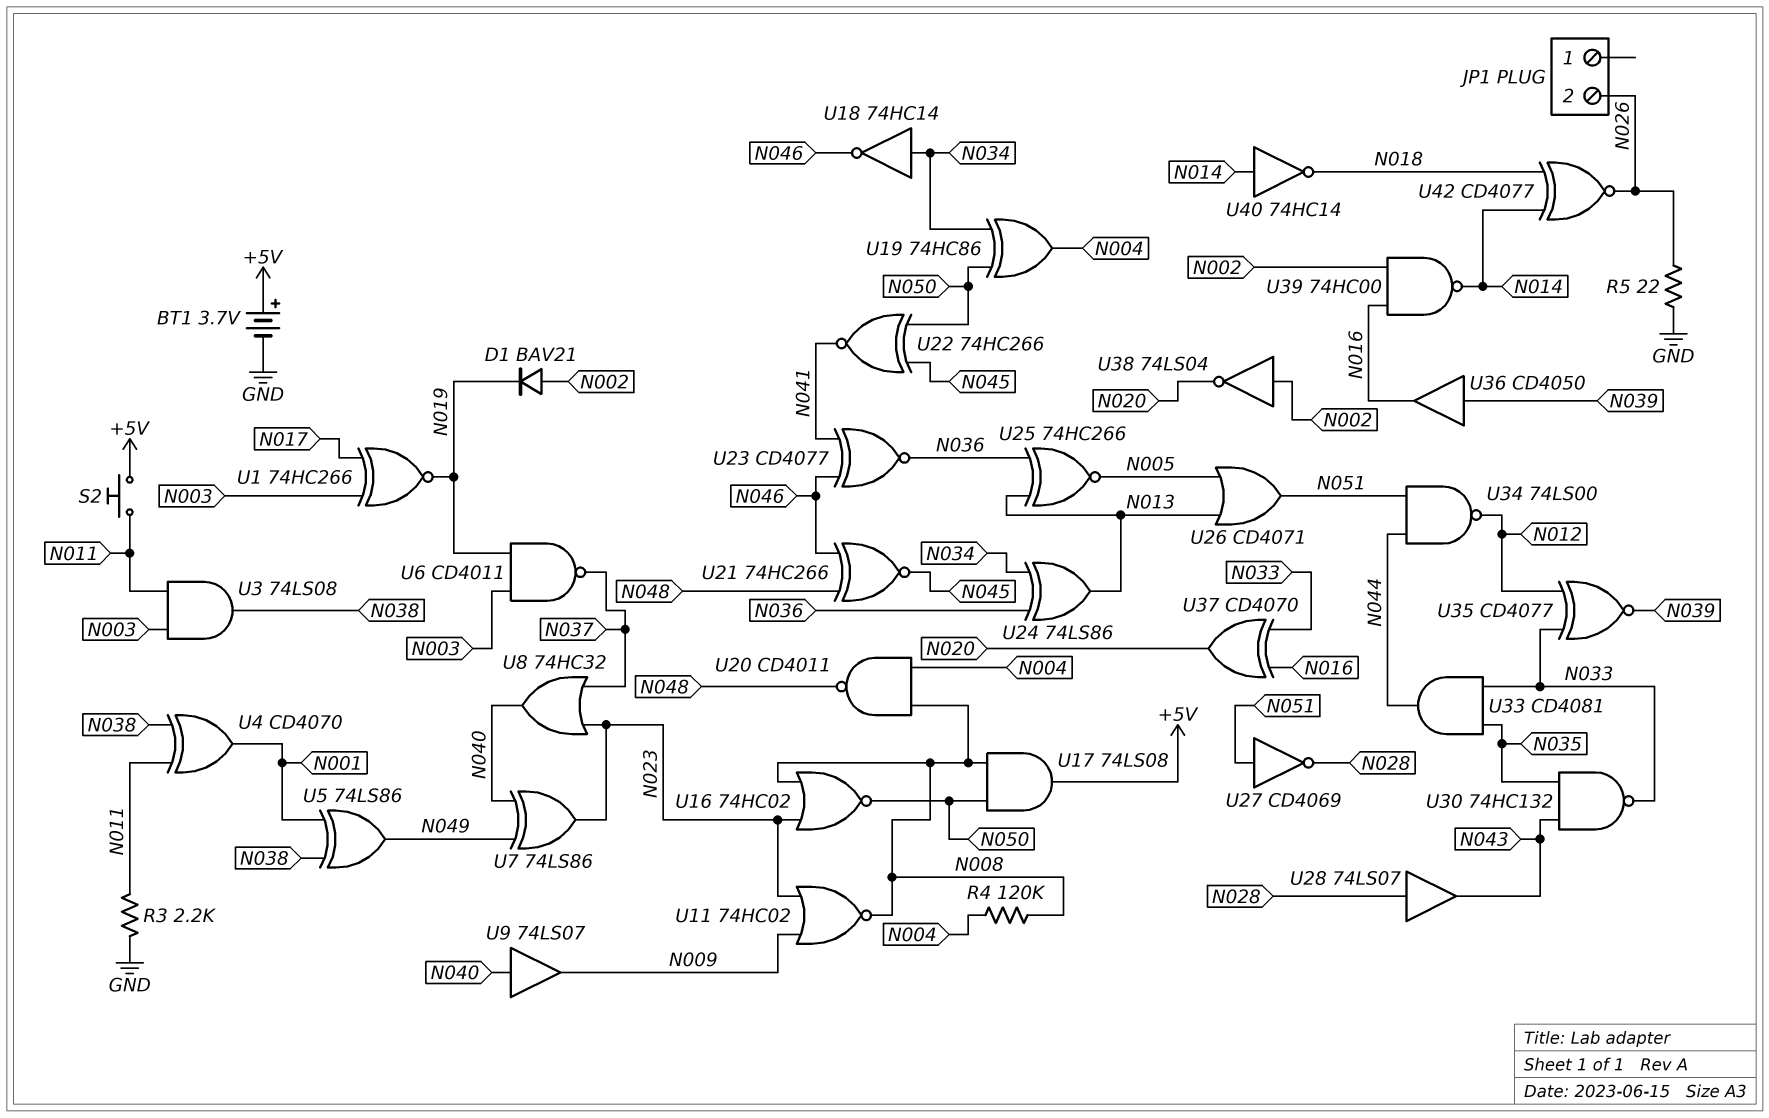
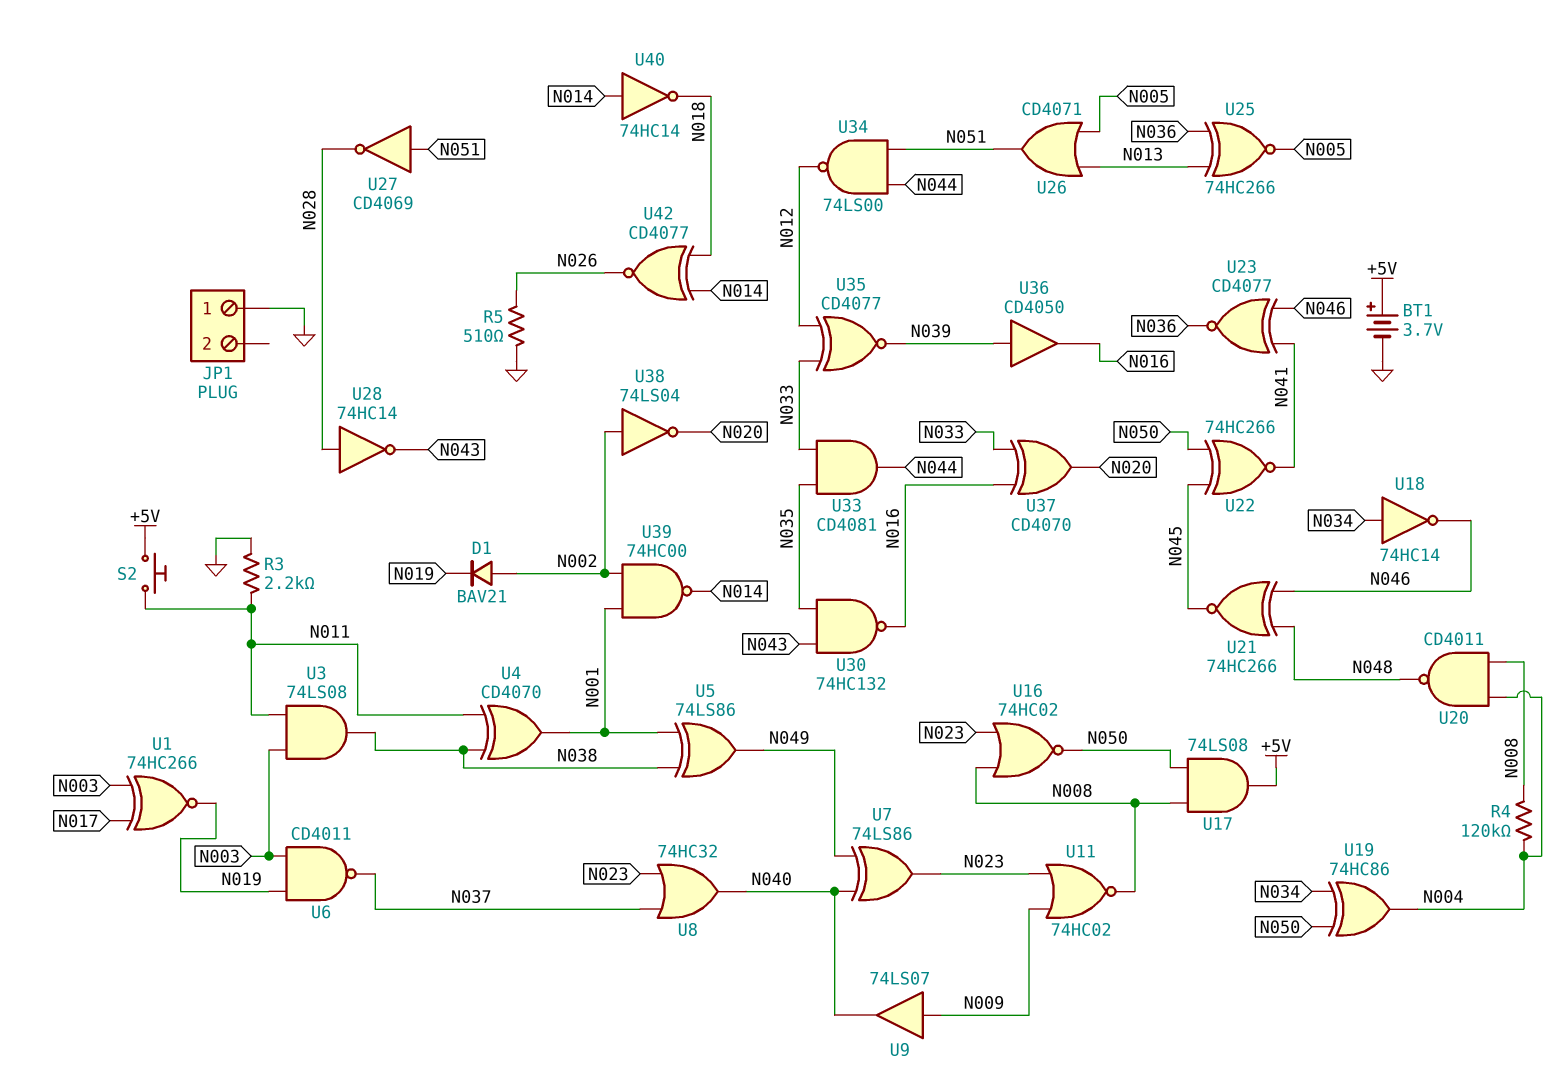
JP1 pin 1: none -> GND
JP1 pin 2: N026 -> none
R5: 22 (GND, N026) -> 510 (GND, N026)
U9: buffer 74LS07 (in N040, out N009) -> buffer 74LS07 (in N009, out N040)
U24: XOR 74LS86 (in N034, in N036, out N013) -> none
U28: buffer 74LS07 (in N028, out N043) -> NOT 74HC14 (in N028, out N043)
U30: NAND 74HC132 (in N035, in N043, out N033) -> NAND 74HC132 (in N035, in N043, out N016)
U39: NAND 74HC00 (in N002, in N016, out N014) -> NAND 74HC00 (in N001, in N002, out N014)

